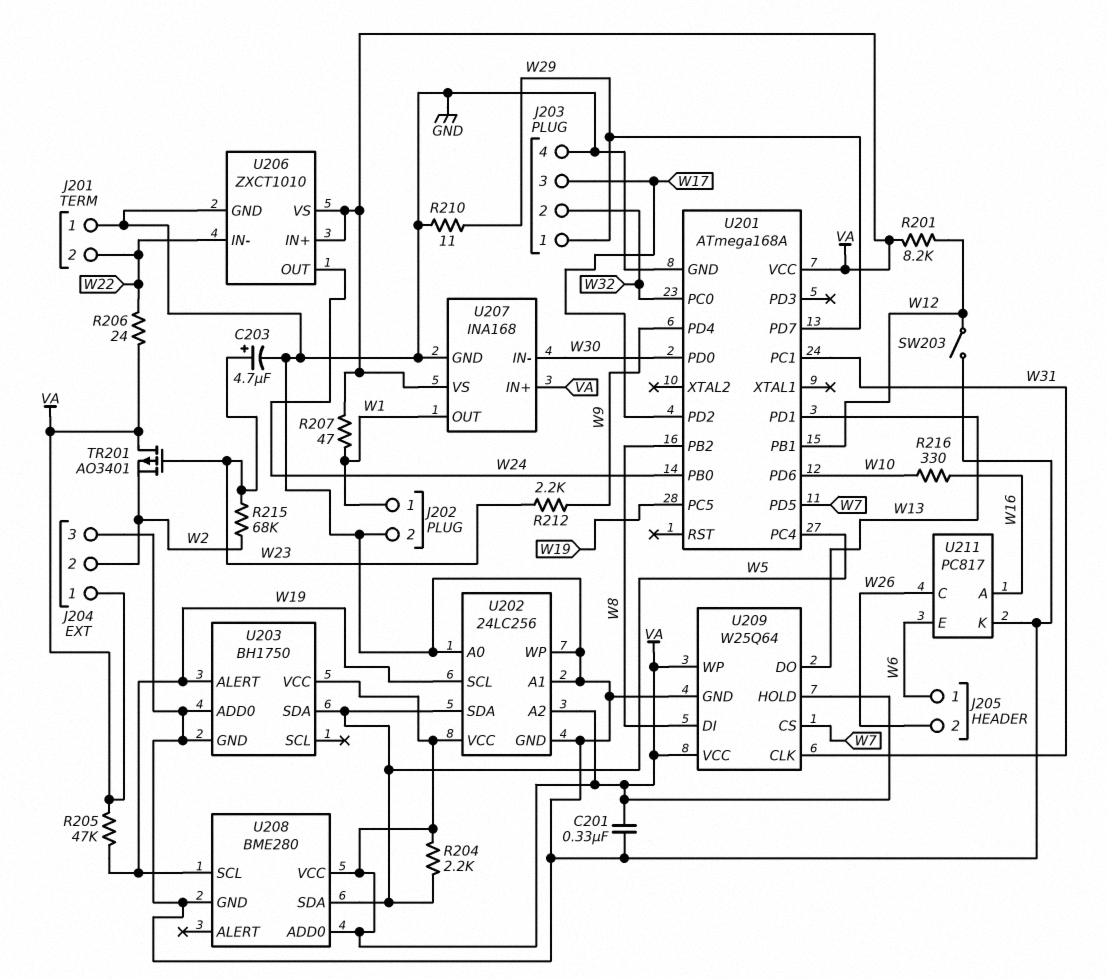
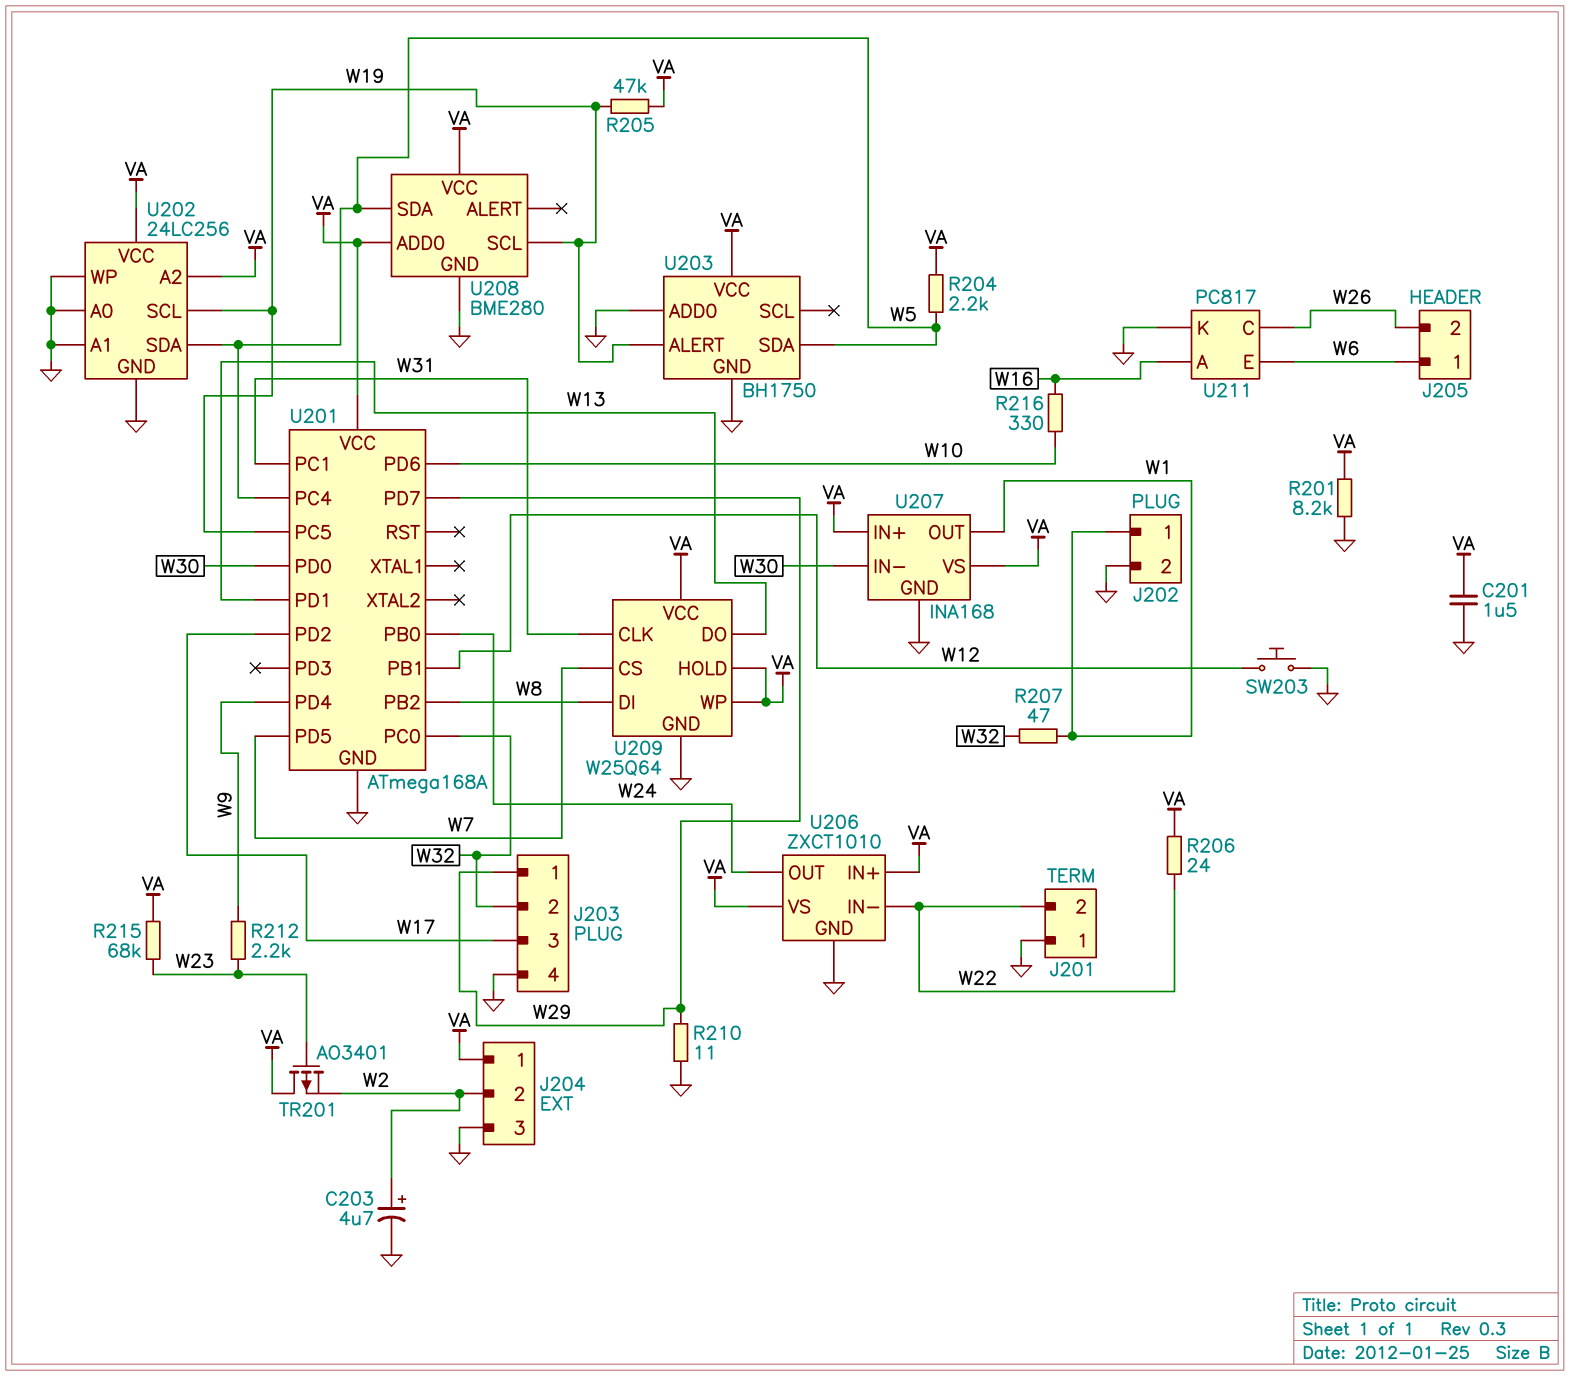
C201: 330nF (GND, VA) -> 1.5uF (GND, VA)
C203: 4.7uF (plus W23, minus GND) -> 4.7uF (plus W2, minus GND)
R201: 8.2k (VA, W12) -> 8.2k (GND, VA)
R207: 47 (VA, W1) -> 47 (W1, W32)
R215: 68k (W2, W23) -> 68k (VA, W23)
SW203: switch (GND, W12) -> button (GND, W12)

